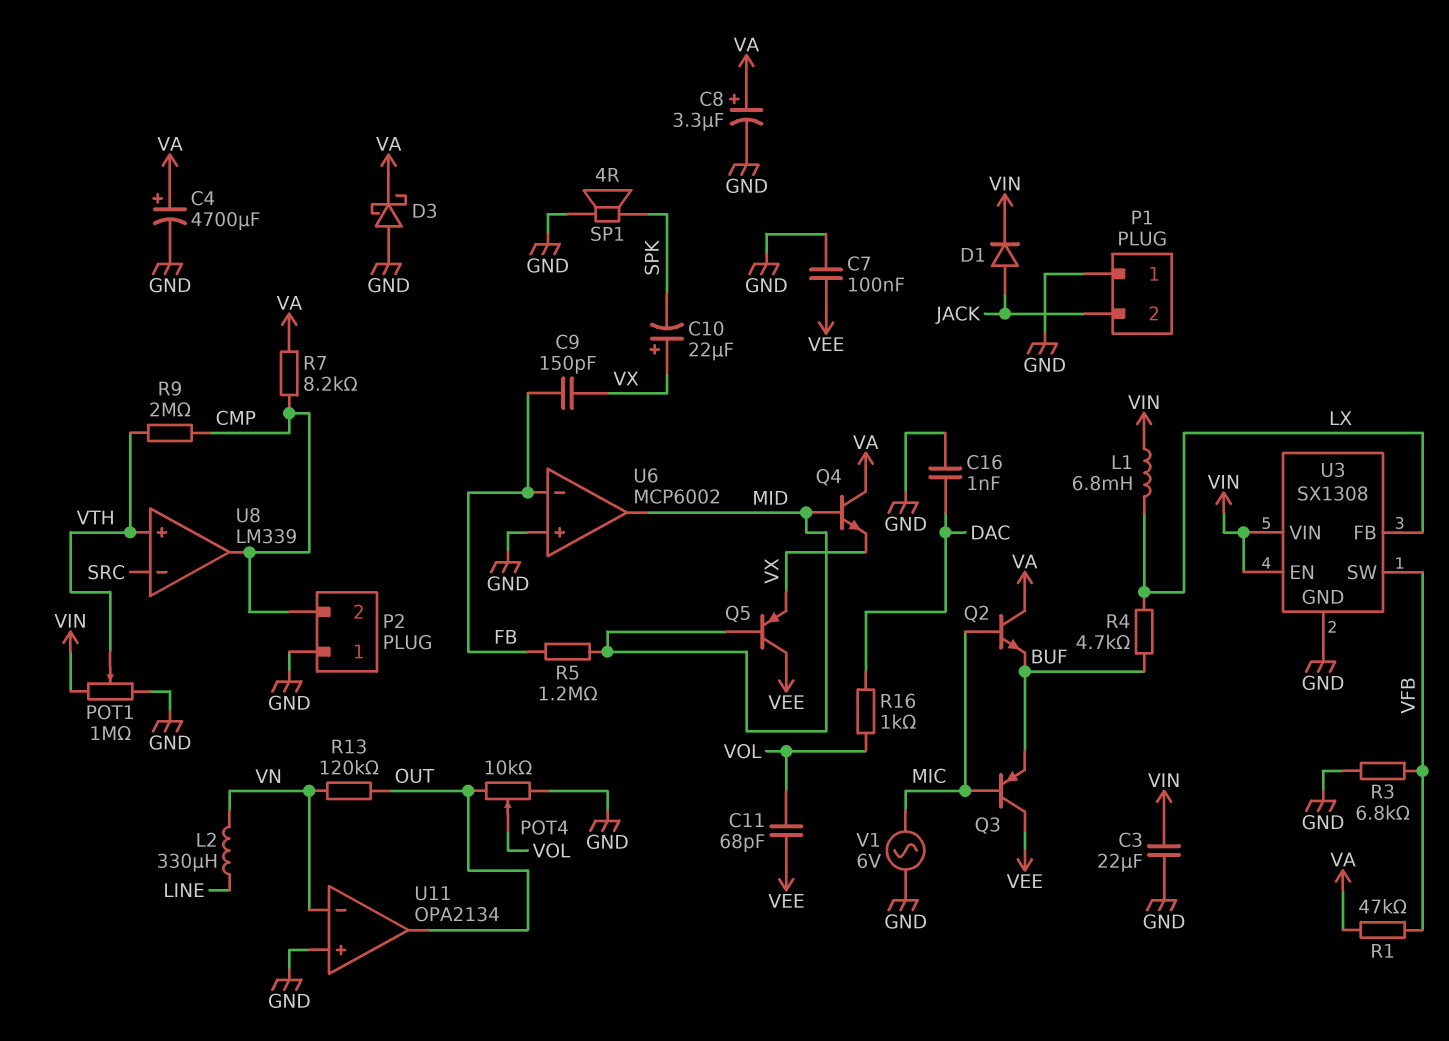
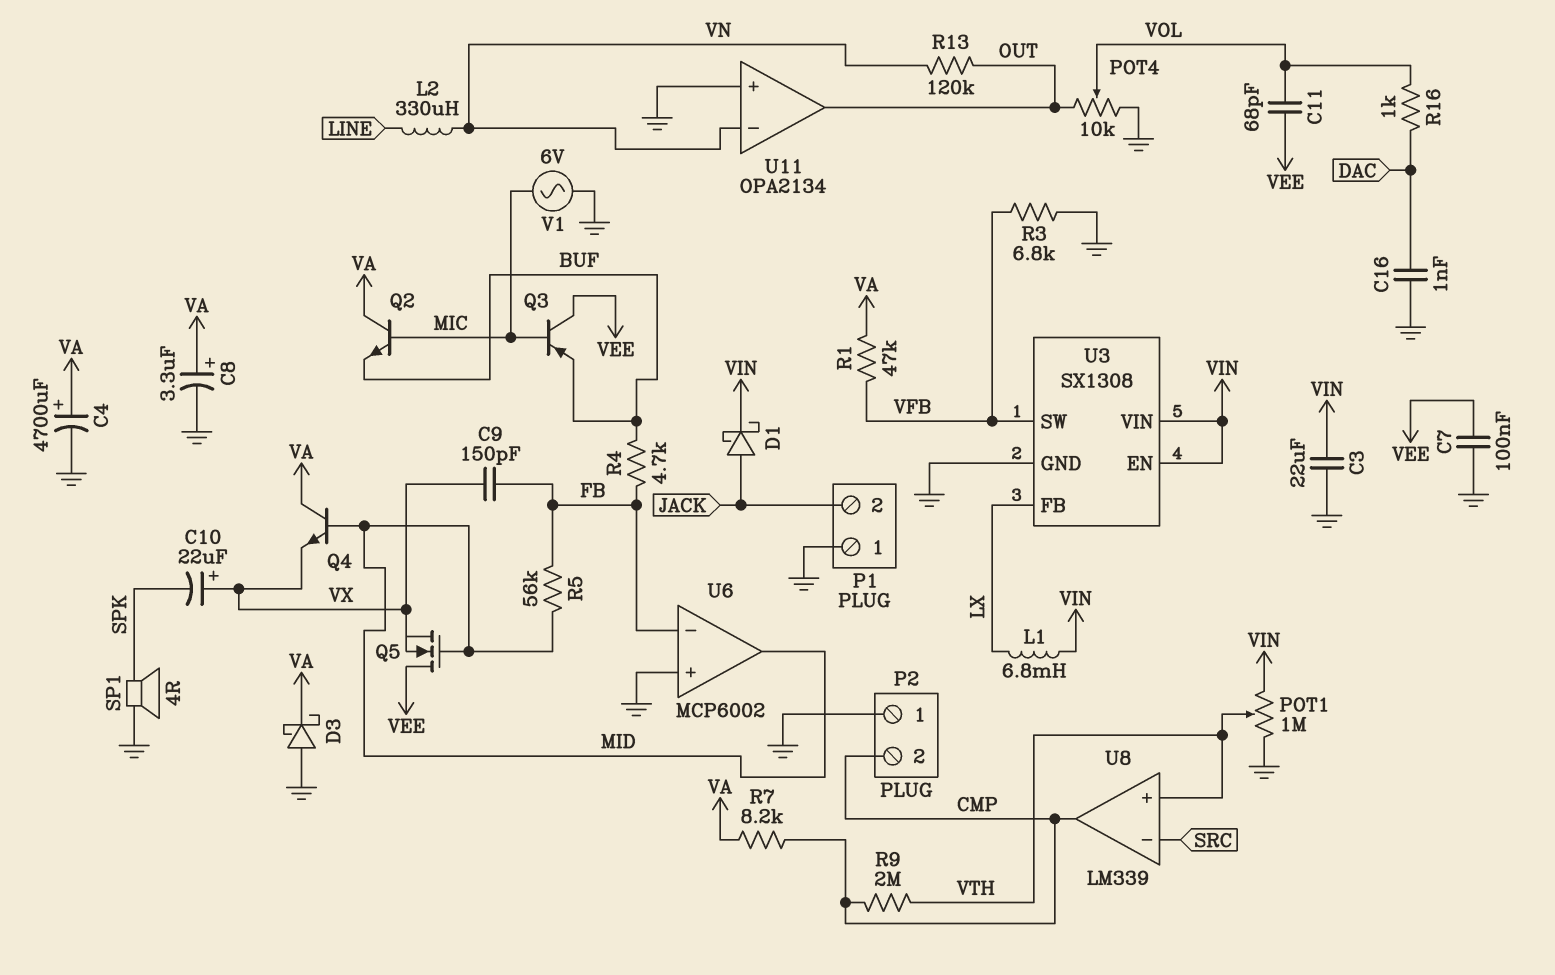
D1: diode (A JACK, K VIN) -> schottky (A JACK, K VIN)
Q5: PNP (B MID, C VEE, E VX) -> NMOS (G MID, D VEE, S VX)
R4: 4.7k (BUF, LX) -> 4.7k (BUF, FB)
R5: 1.2M (FB, MID) -> 56k (FB, MID)

